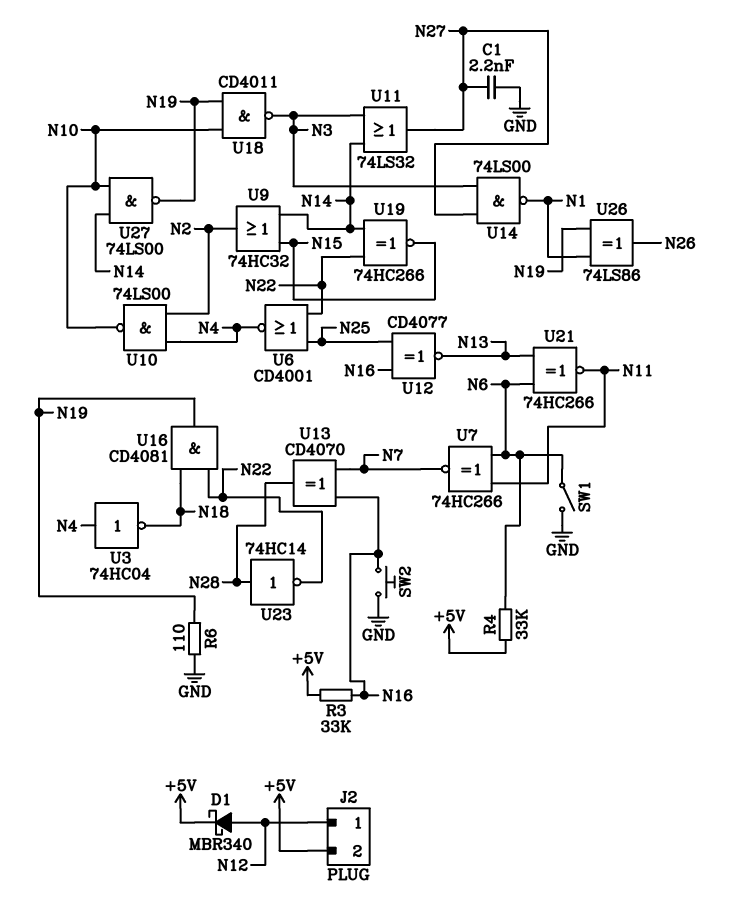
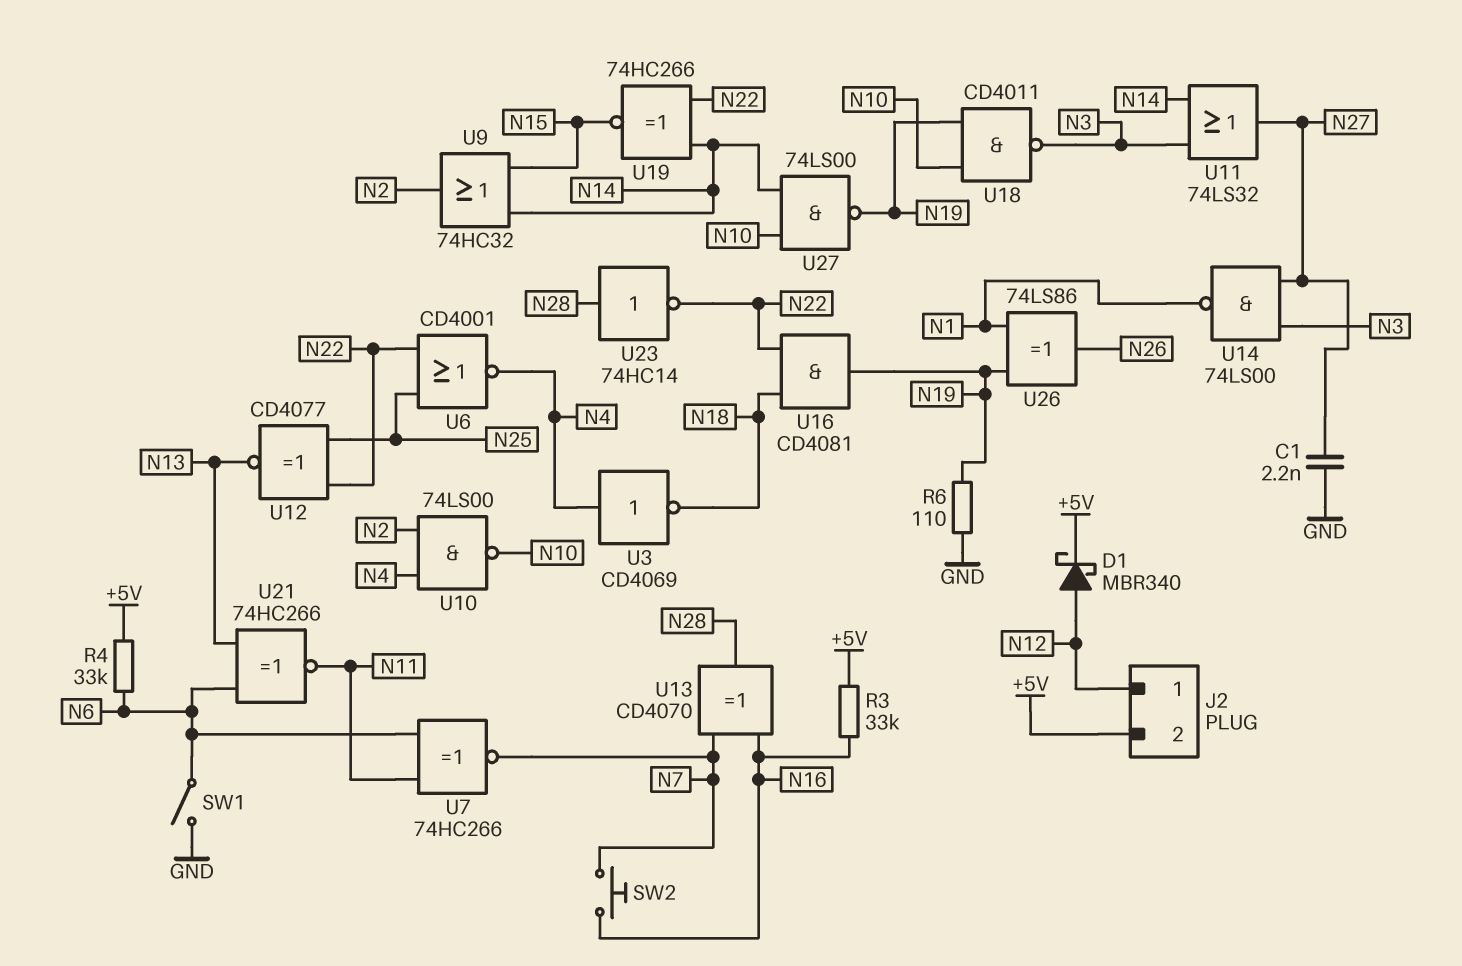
SW2: button (GND, N16) -> button (N7, N16)
U3: NOT 74HC04 (in N4, out N18) -> NOT CD4069 (in N4, out N18)
U12: XNOR CD4077 (in N16, in N25, out N13) -> XNOR CD4077 (in N22, in N25, out N13)

